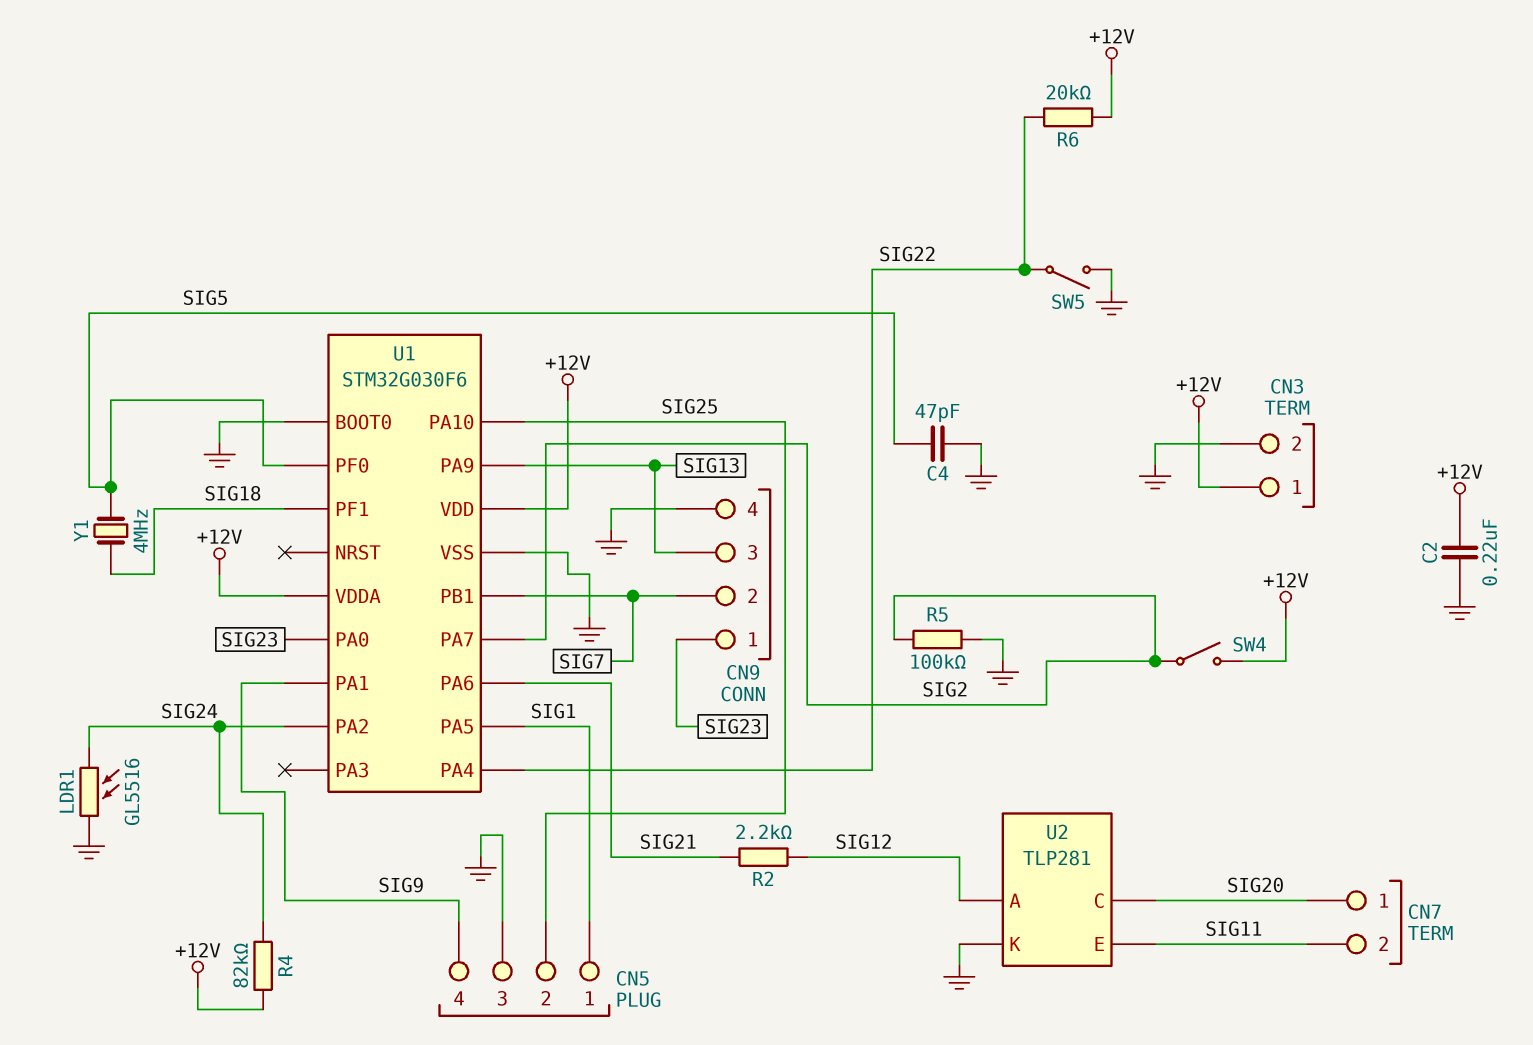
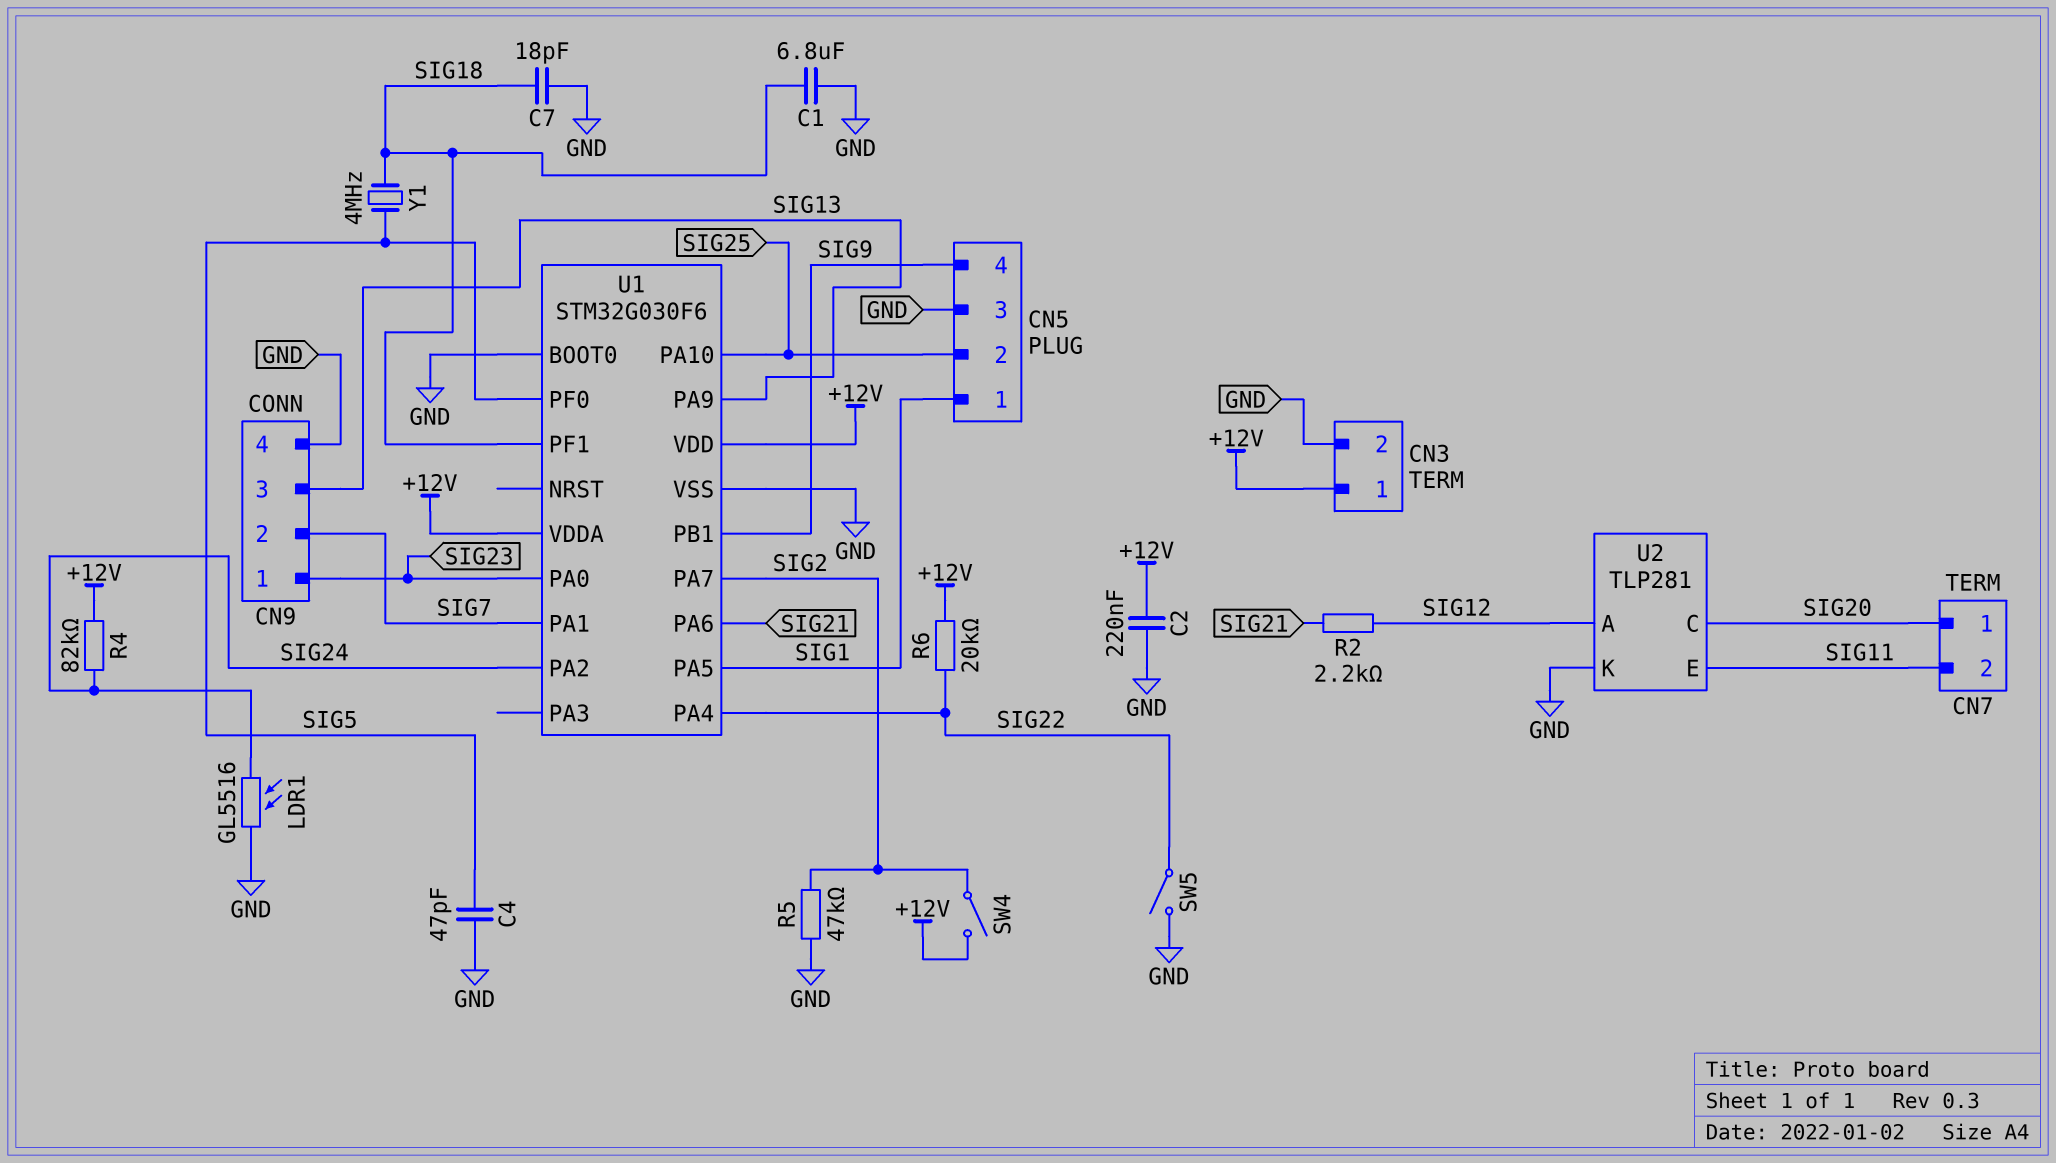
C1: none -> 6.8uF (GND, SIG18)
C7: none -> 18pF (GND, SIG18)
R5: 100k (GND, SIG2) -> 47k (GND, SIG2)
U1 pin PA1: SIG9 -> SIG7
U1 pin PB1: SIG7 -> SIG9

